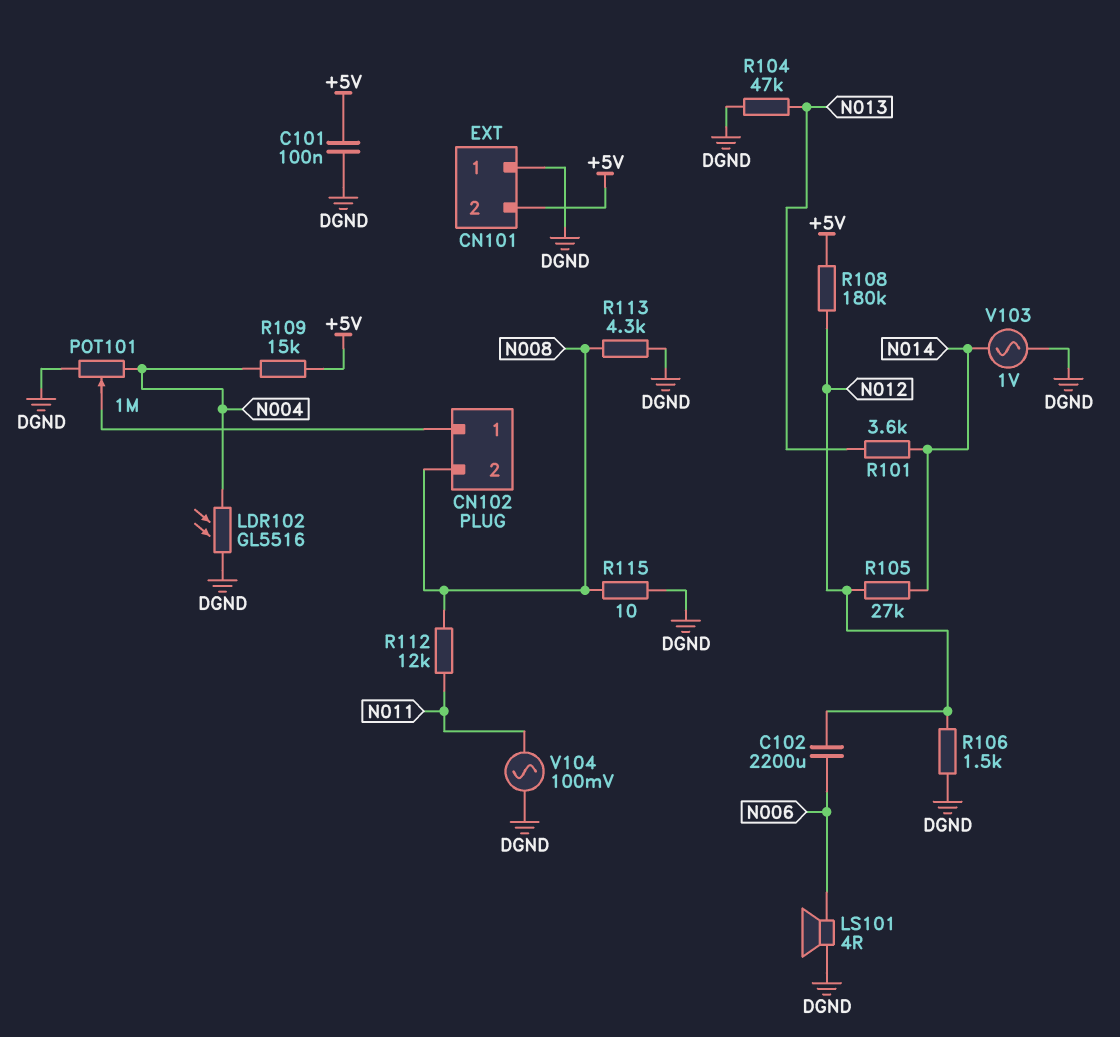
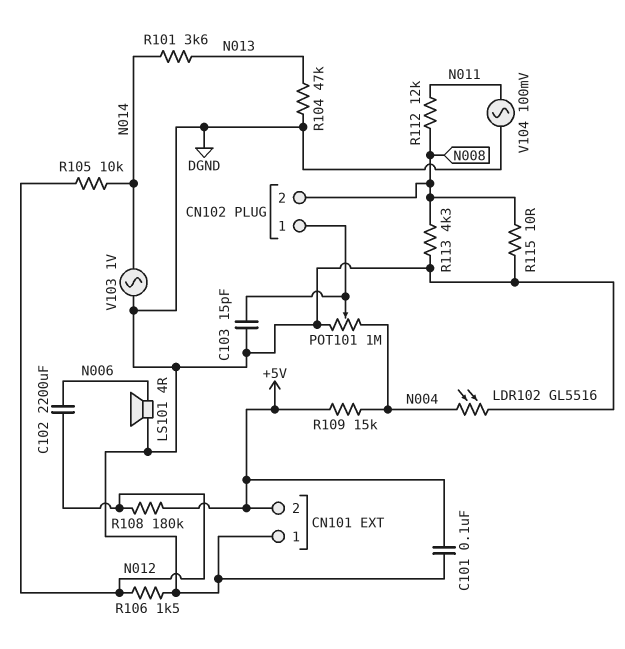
C103: none -> 15pF (CN102/1, DGND)
R105: 27k (N012, N014) -> 10k (N012, N014)

